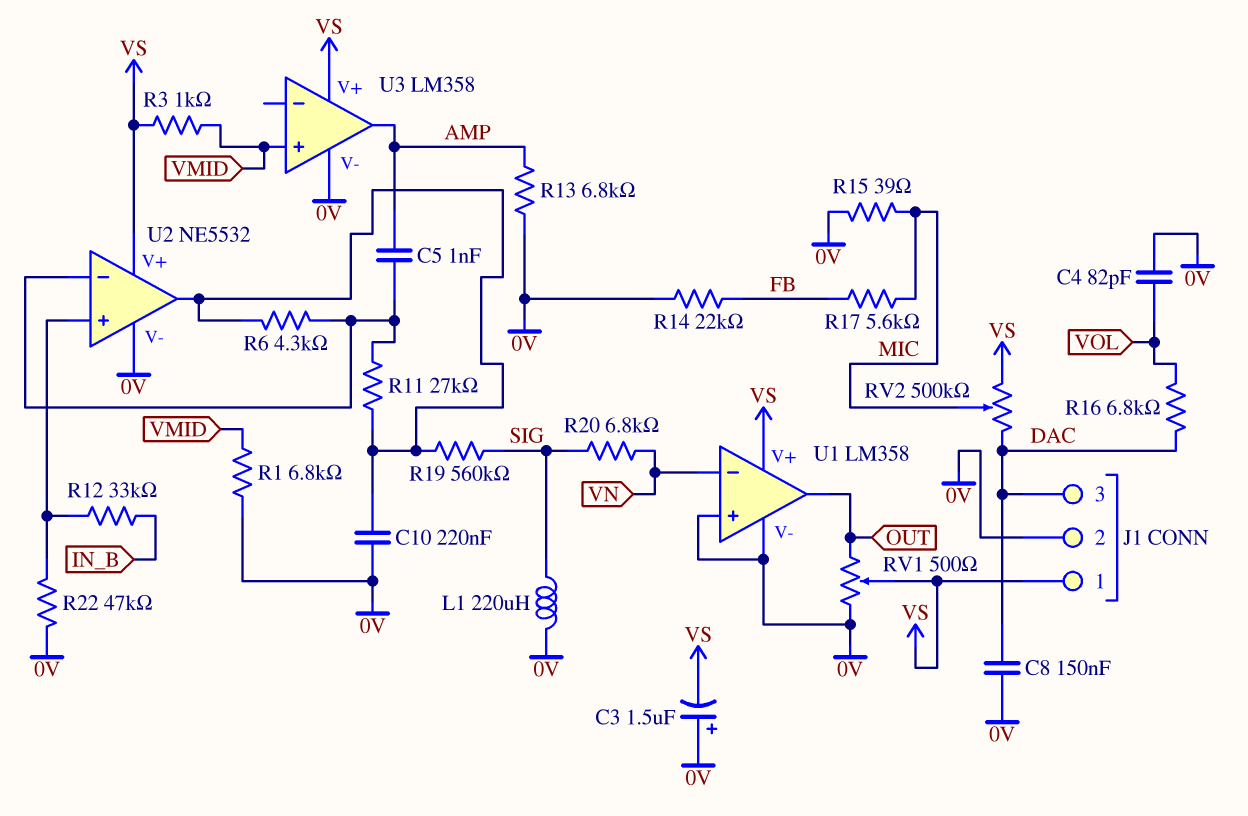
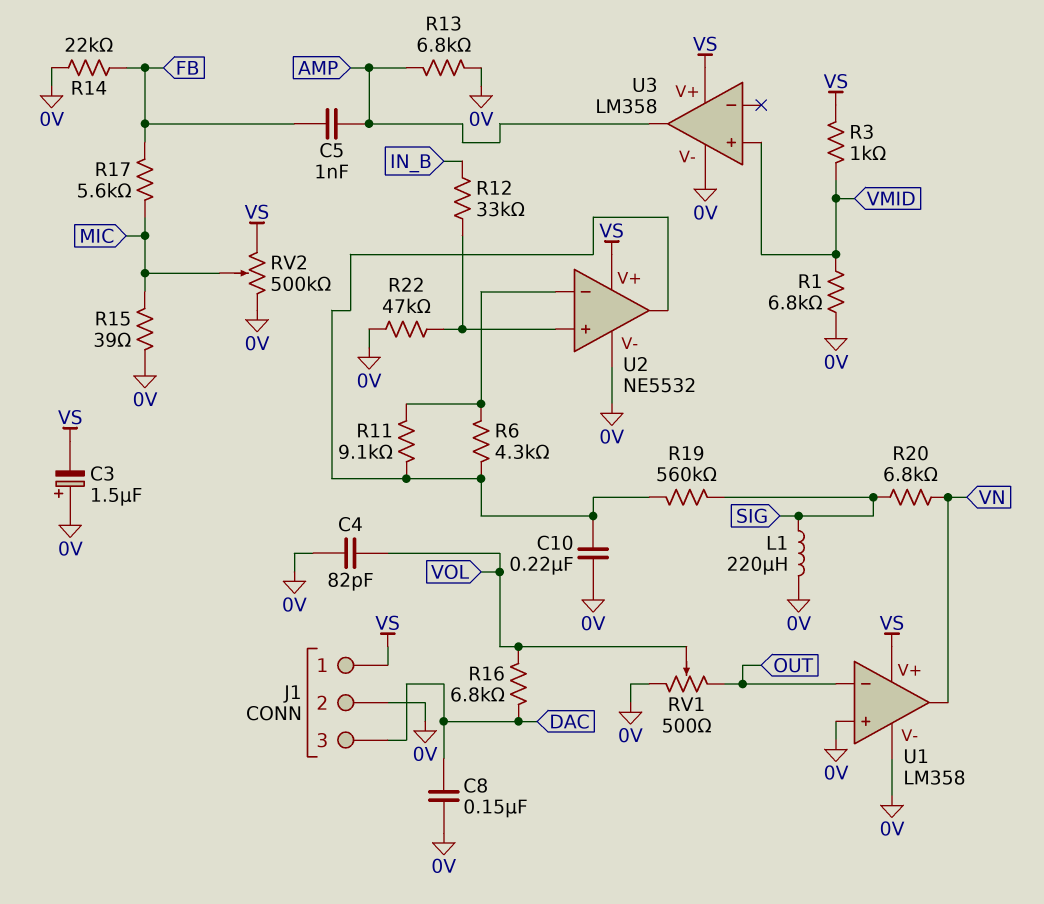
C5: 1nF (AMP, U2/in-) -> 1nF (AMP, FB)
R11: 27k (U2/in-, U2/out) -> 9.1k (U2/in-, U2/out)
RV1: 500 (0V, OUT, wiper VS) -> 500 (0V, OUT, wiper VOL)
RV2: 500k (DAC, VS, wiper MIC) -> 500k (0V, VS, wiper MIC)
U1 pin in-: VN -> OUT
U1 pin out: OUT -> VN

